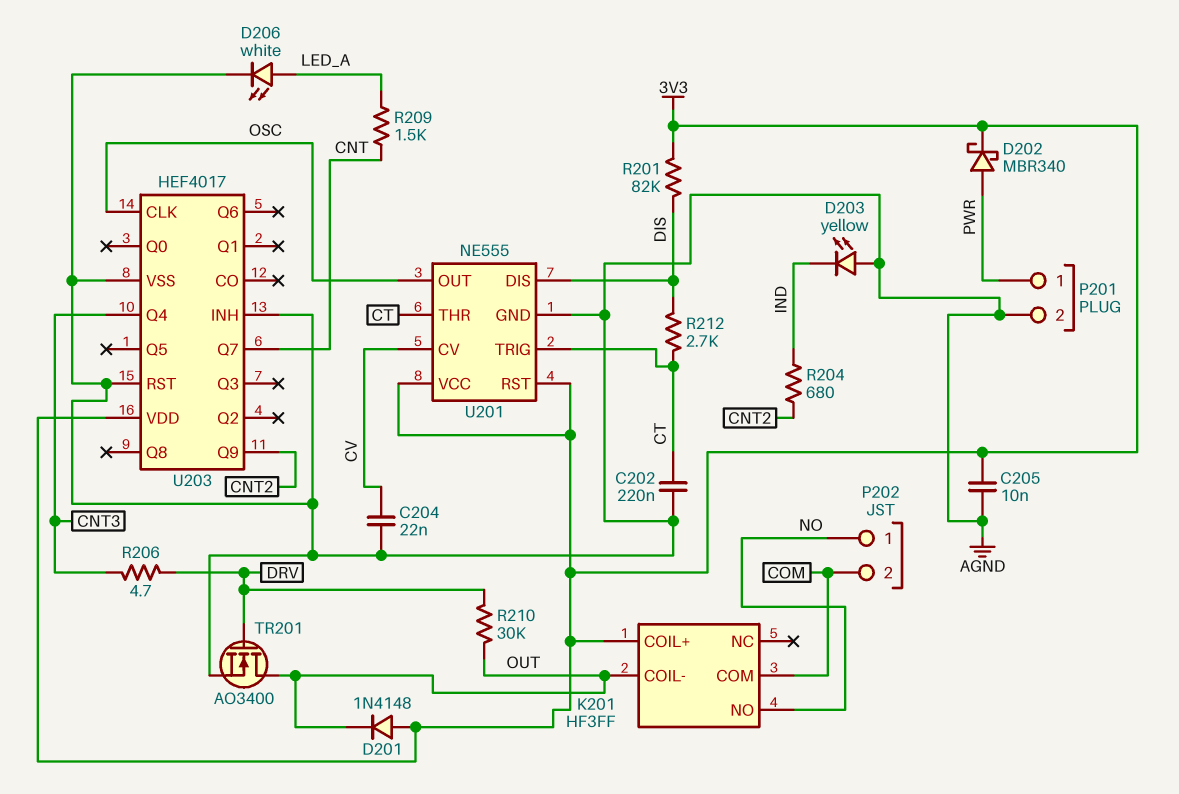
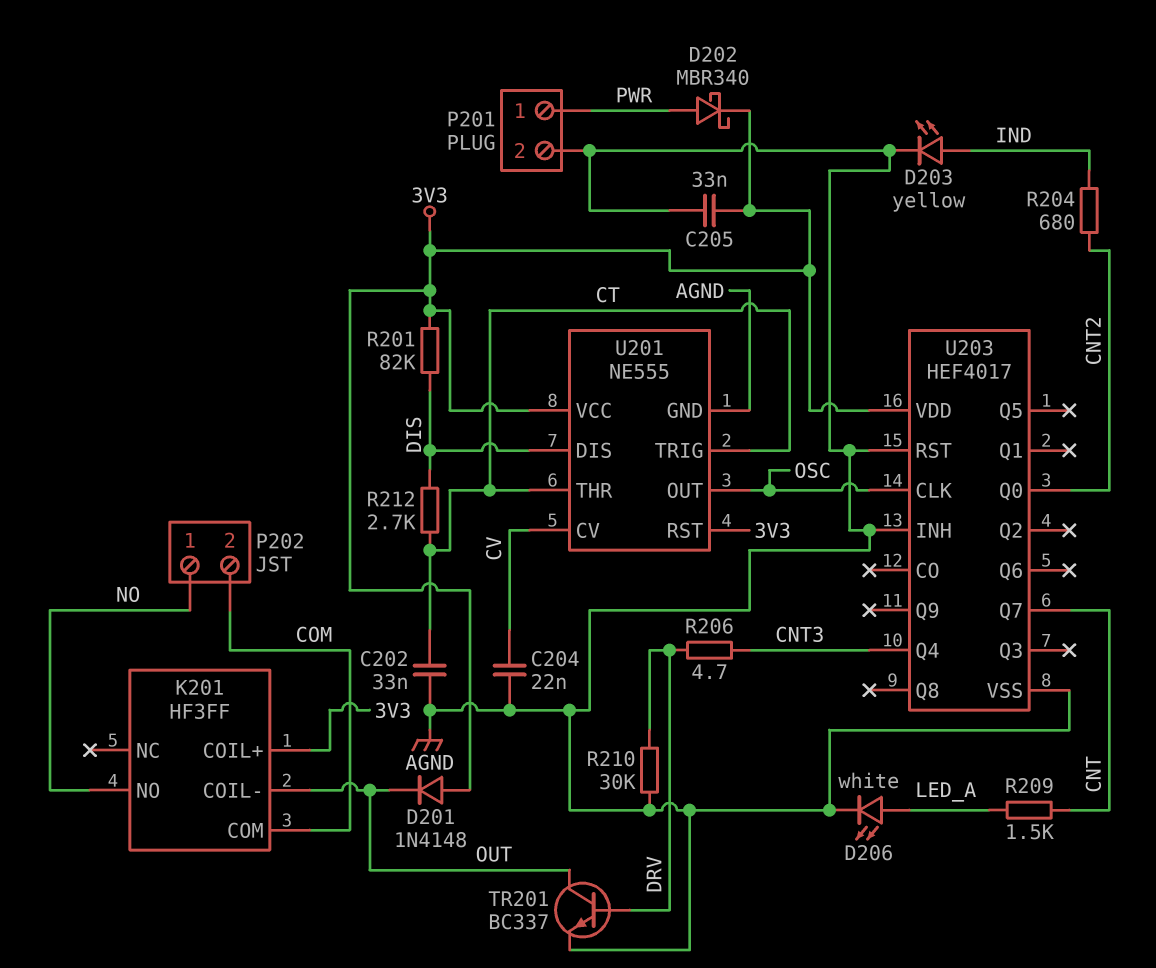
C202: 220nF (AGND, CT) -> 33nF (AGND, CT)
C205: 10nF (3V3, AGND) -> 33nF (3V3, AGND)
D203: LED yellow (A AGND, K IND) -> LED yellow (A IND, K AGND)
R210: 30k (DRV, OUT) -> 30k (AGND, DRV)
TR201: NMOS AO3400 (G DRV, D OUT, S AGND) -> NPN BC337 (B DRV, C OUT, E AGND)
U203 pin Q0: none -> CNT2
U203 pin Q9: CNT2 -> none

